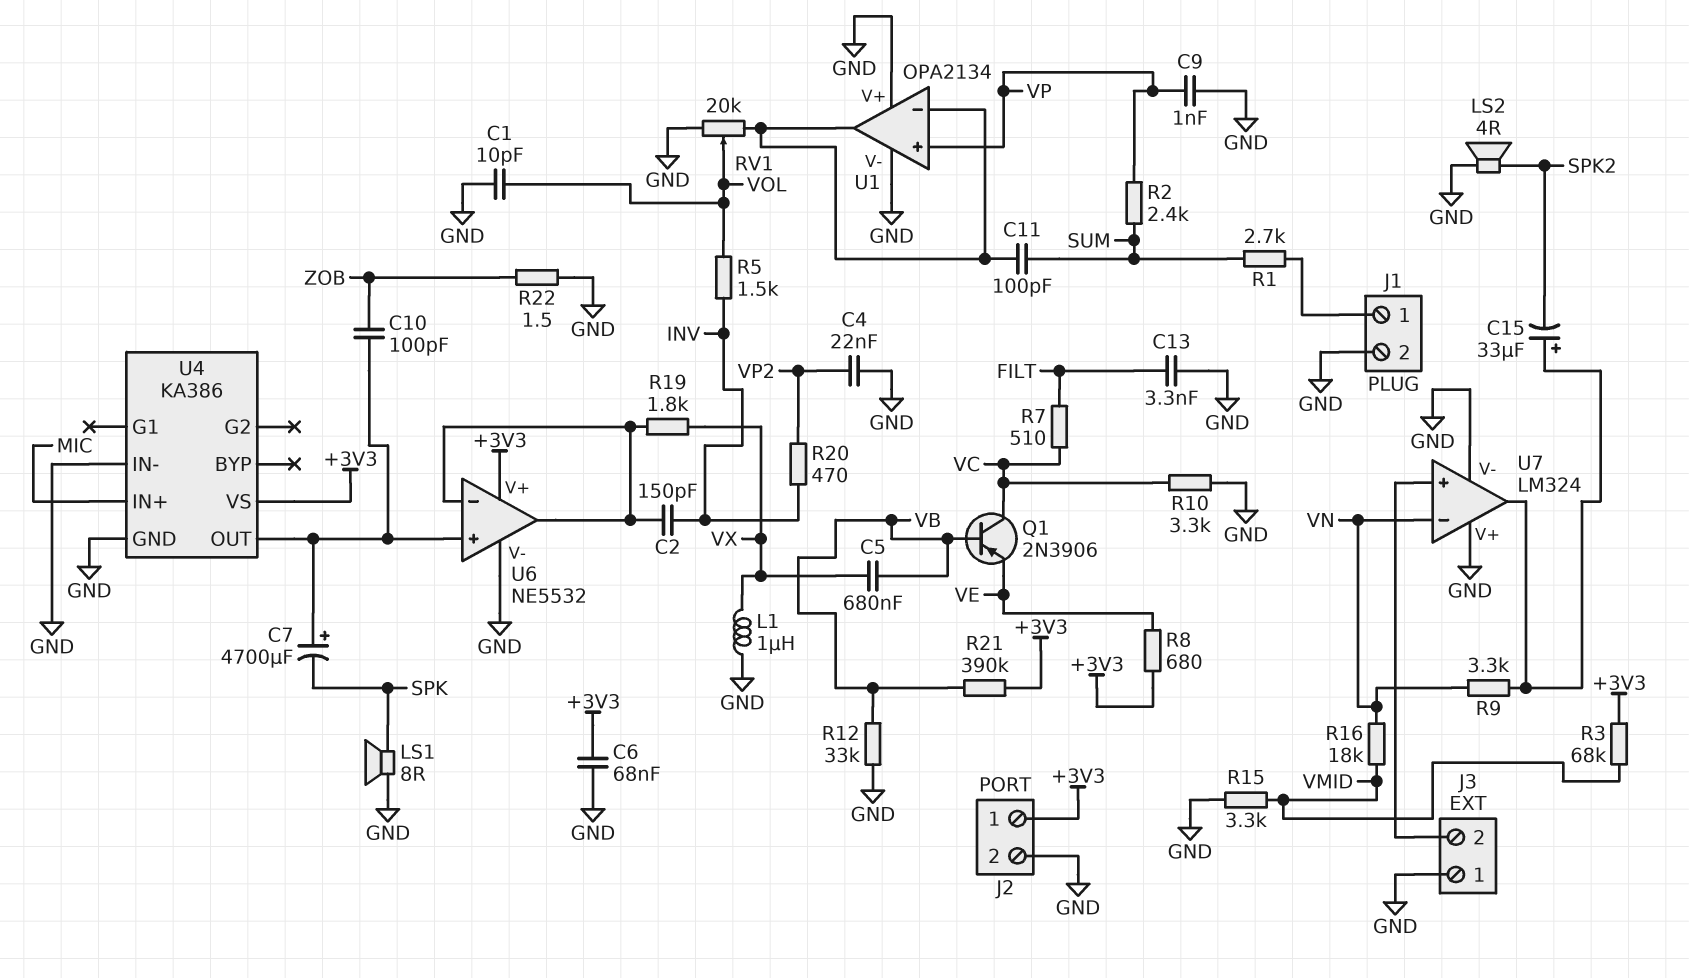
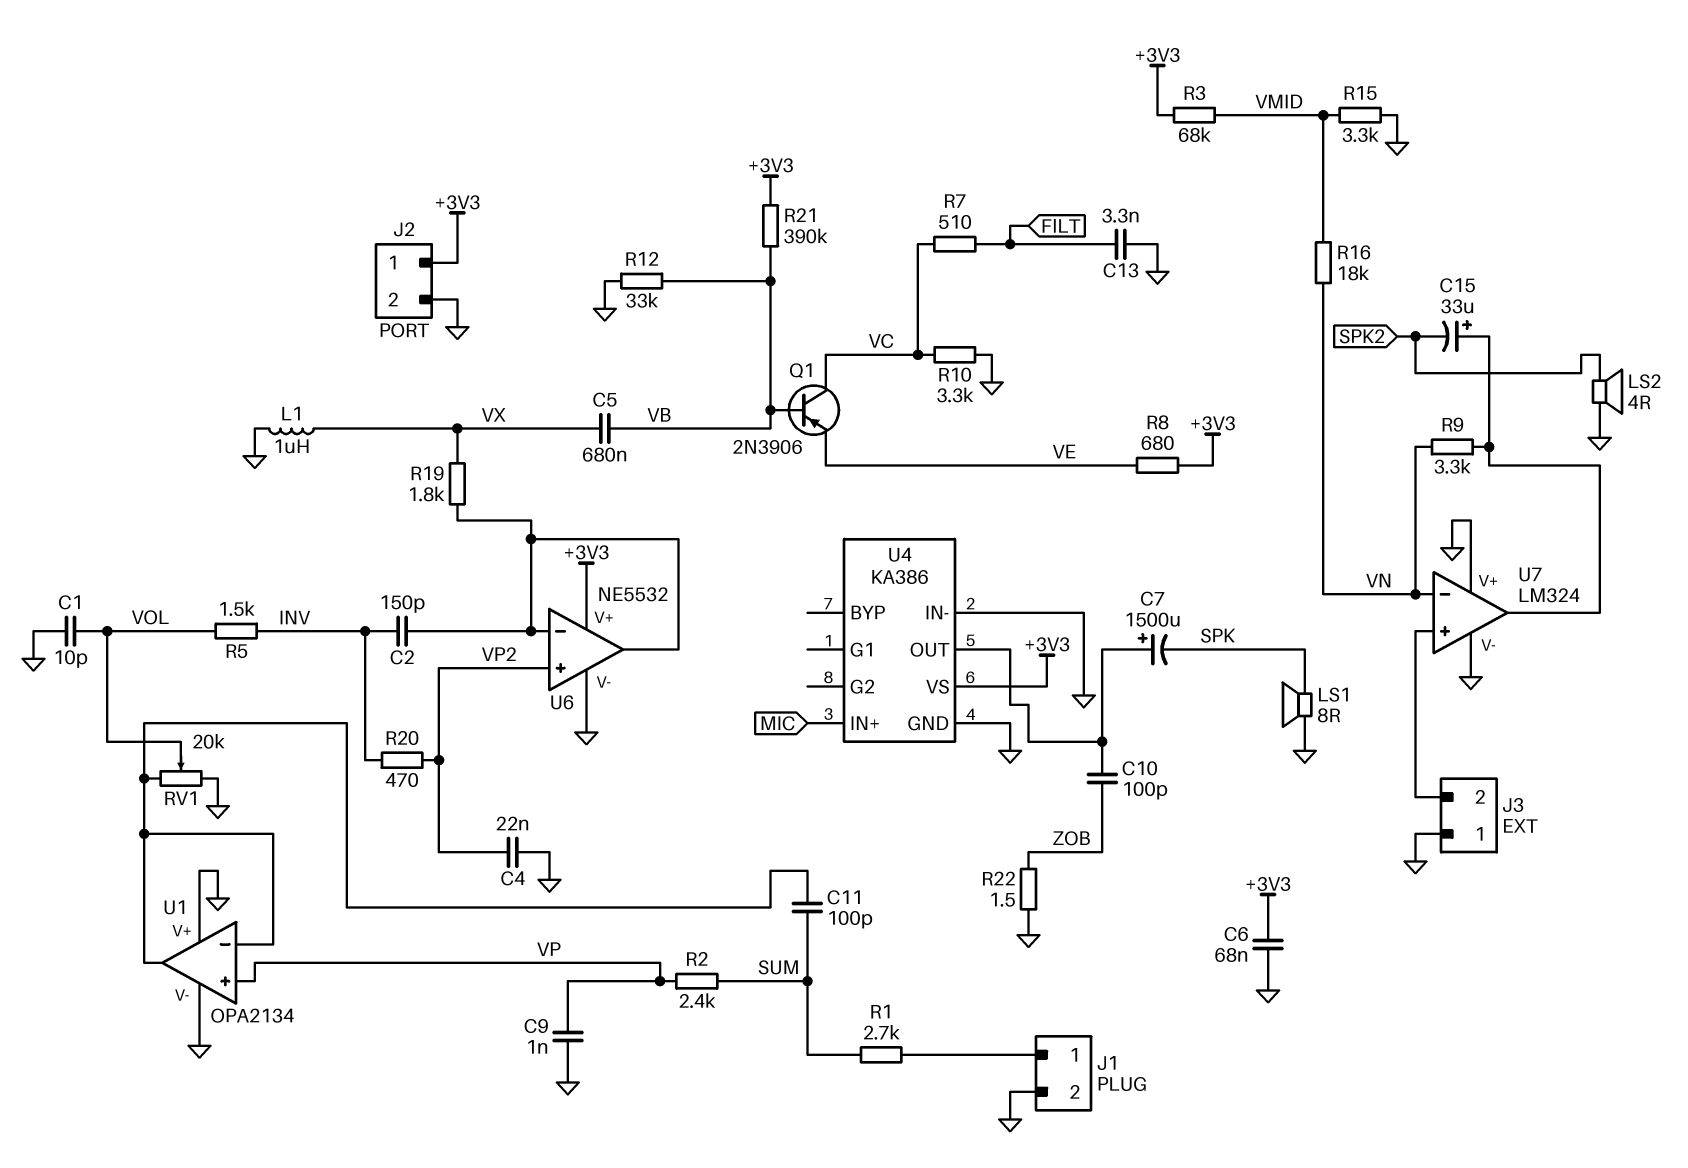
C7: 4700uF (plus U4/OUT, minus SPK) -> 1500uF (plus U4/OUT, minus SPK)
U6 pin in+: U4/OUT -> VP2

